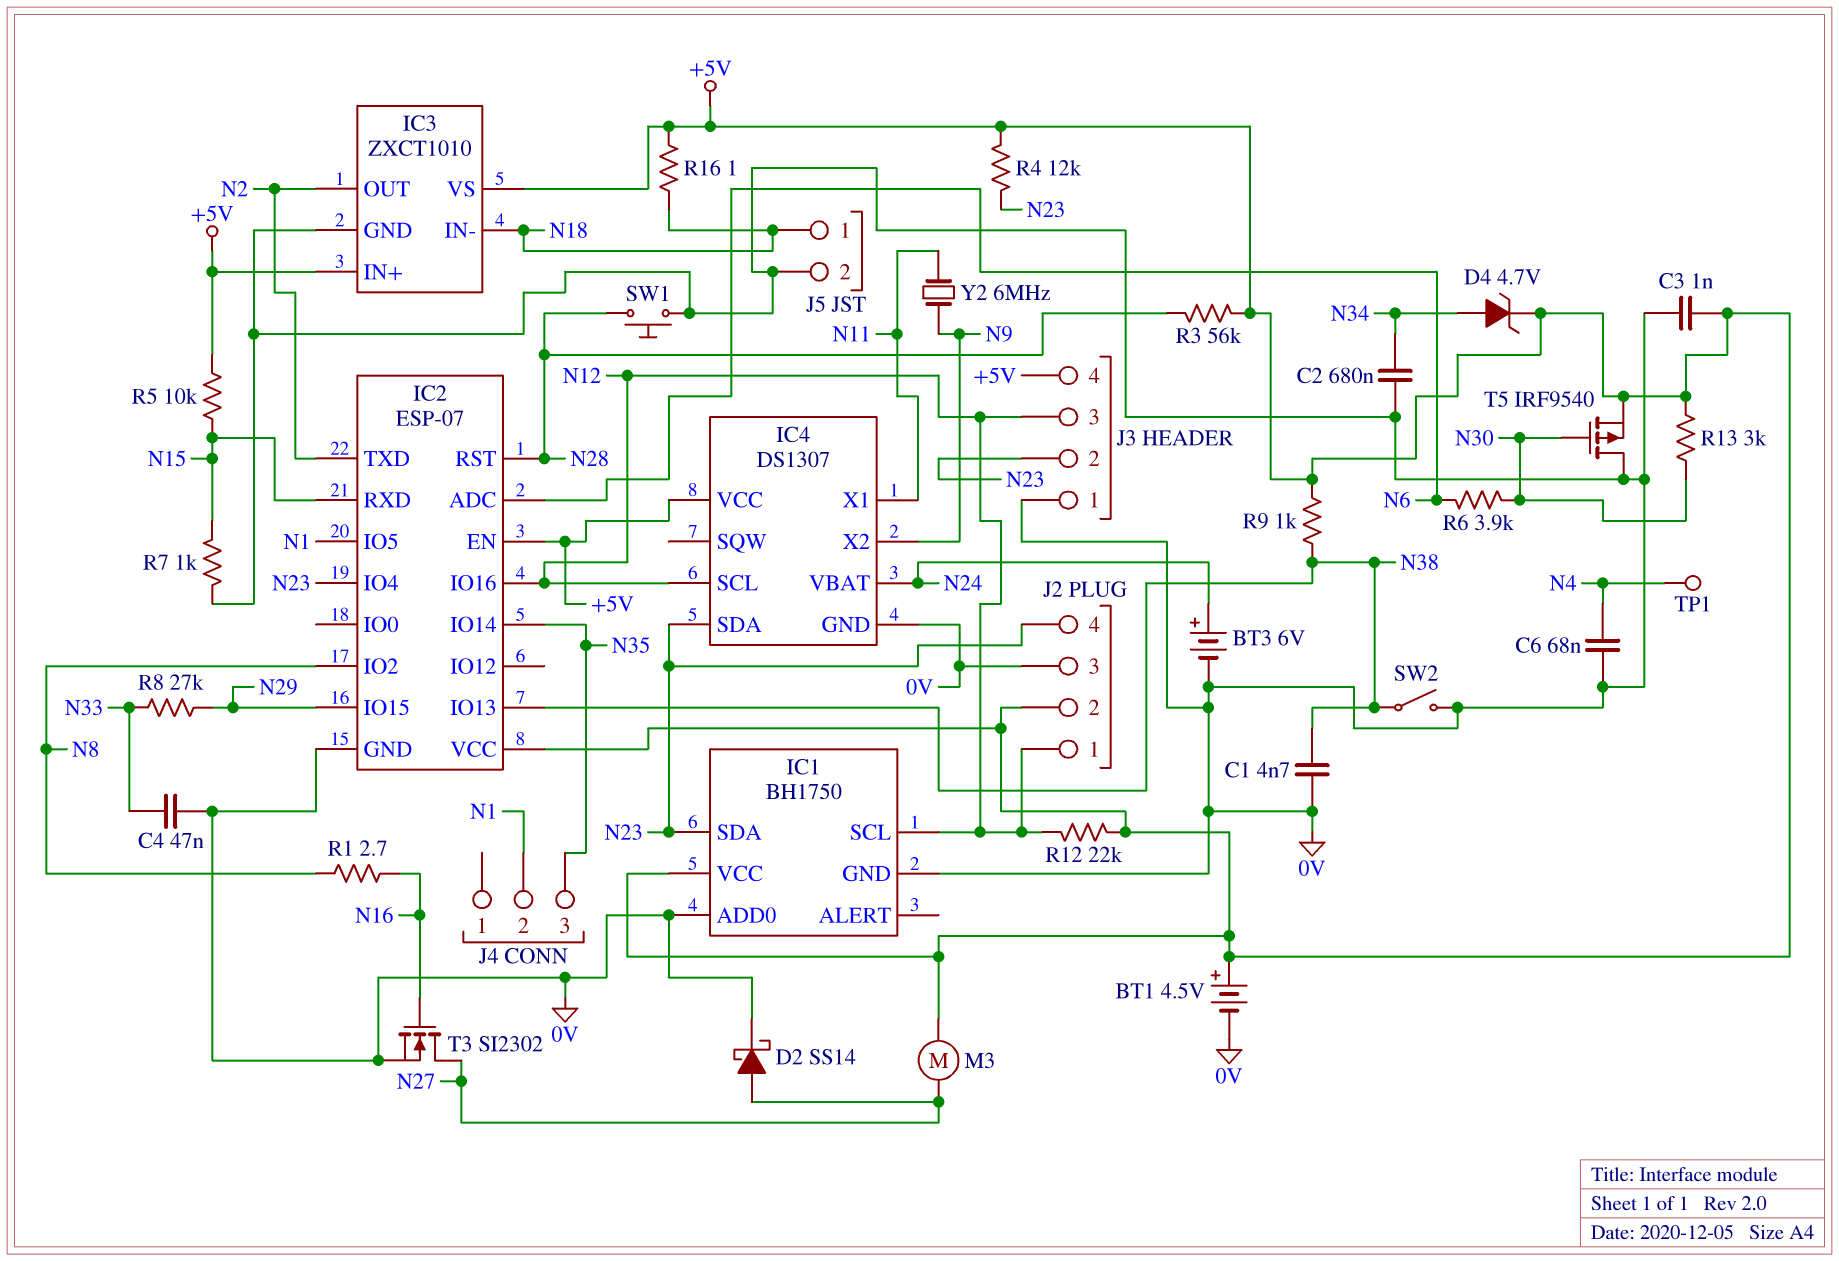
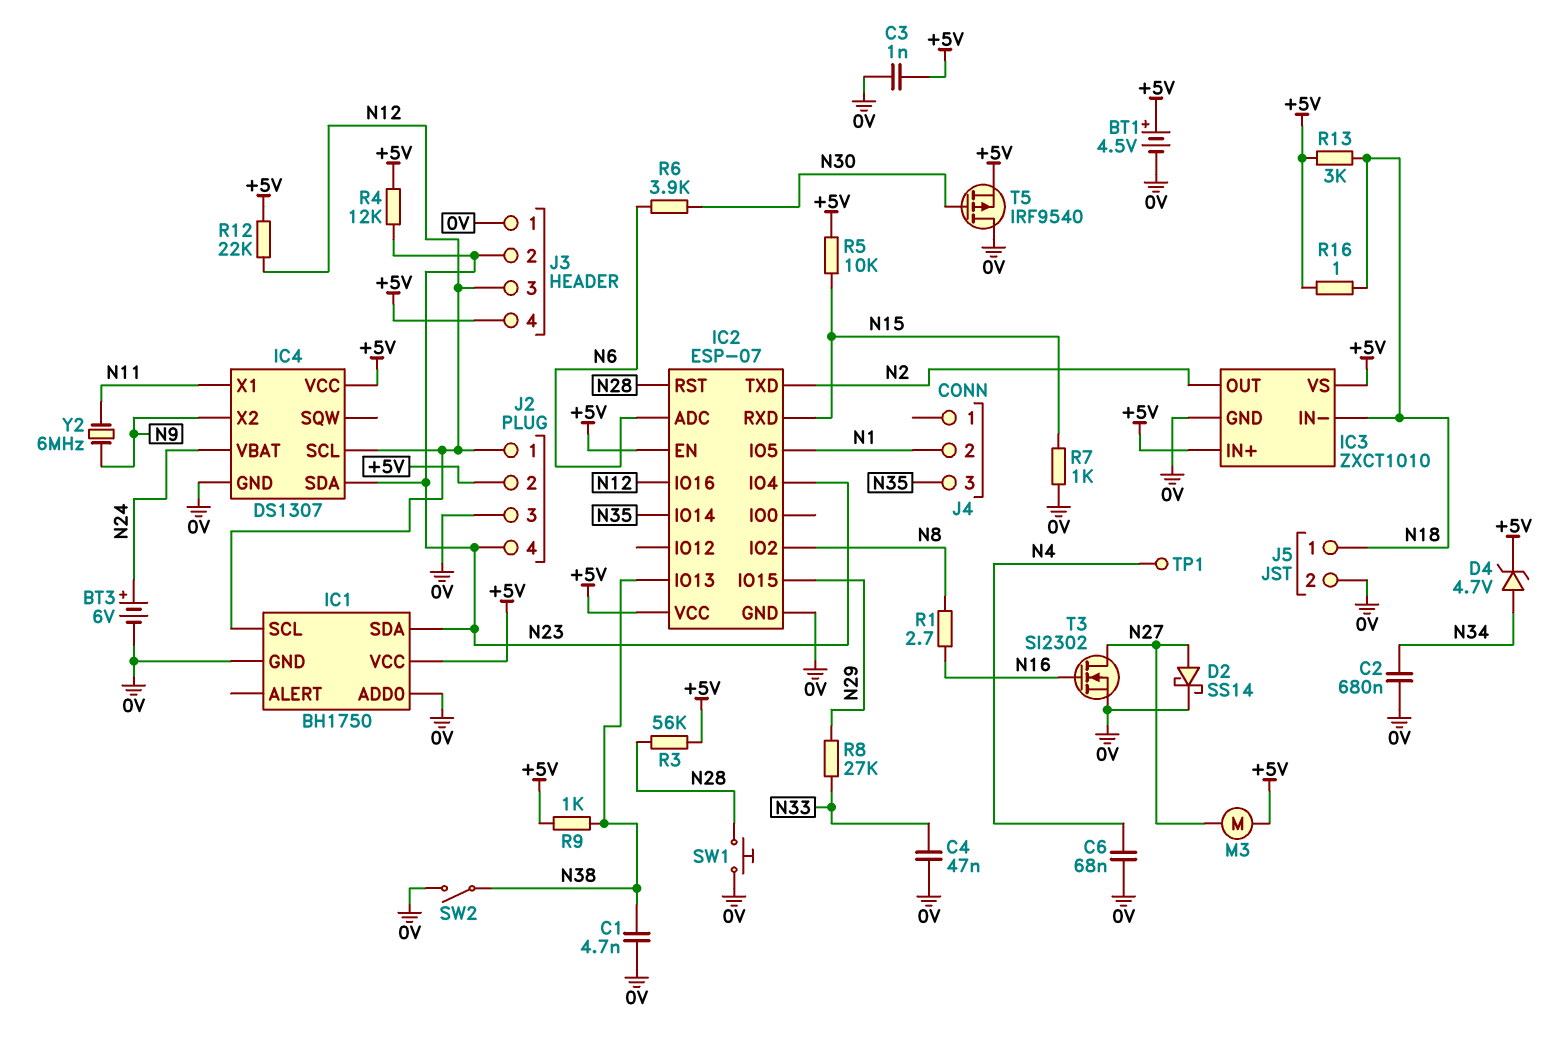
R13: 3k (+5V, N30) -> 3k (+5V, N18)

